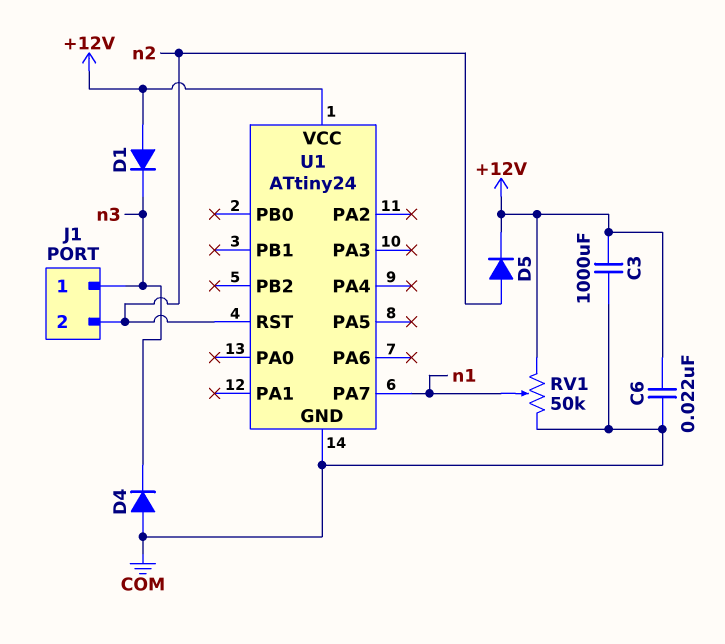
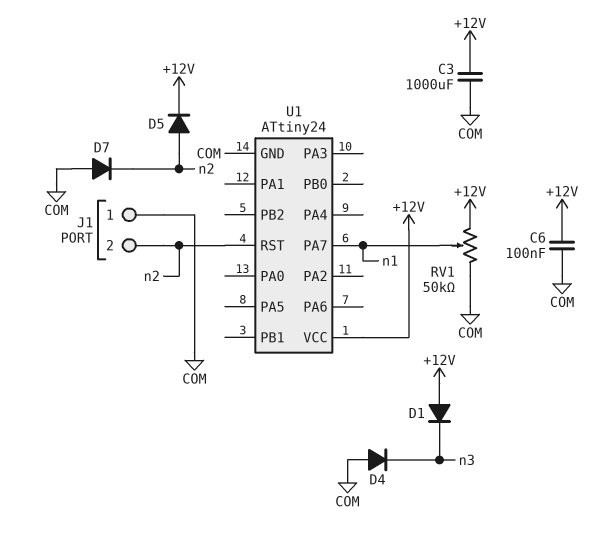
C6: 22nF (+12V, COM) -> 100nF (+12V, COM)
D7: none -> diode (A COM, K n2)
J1 pin 1: n3 -> COM

